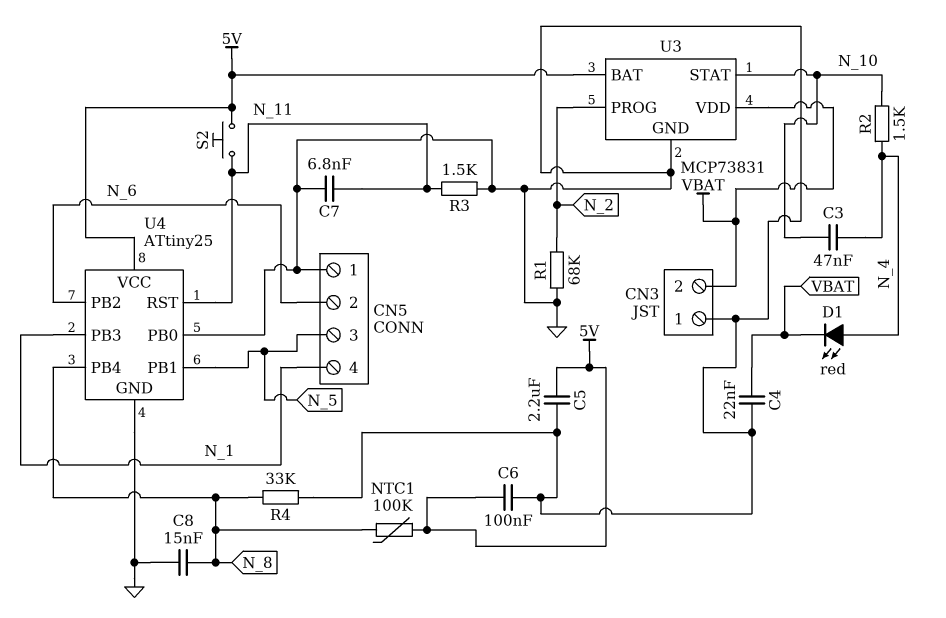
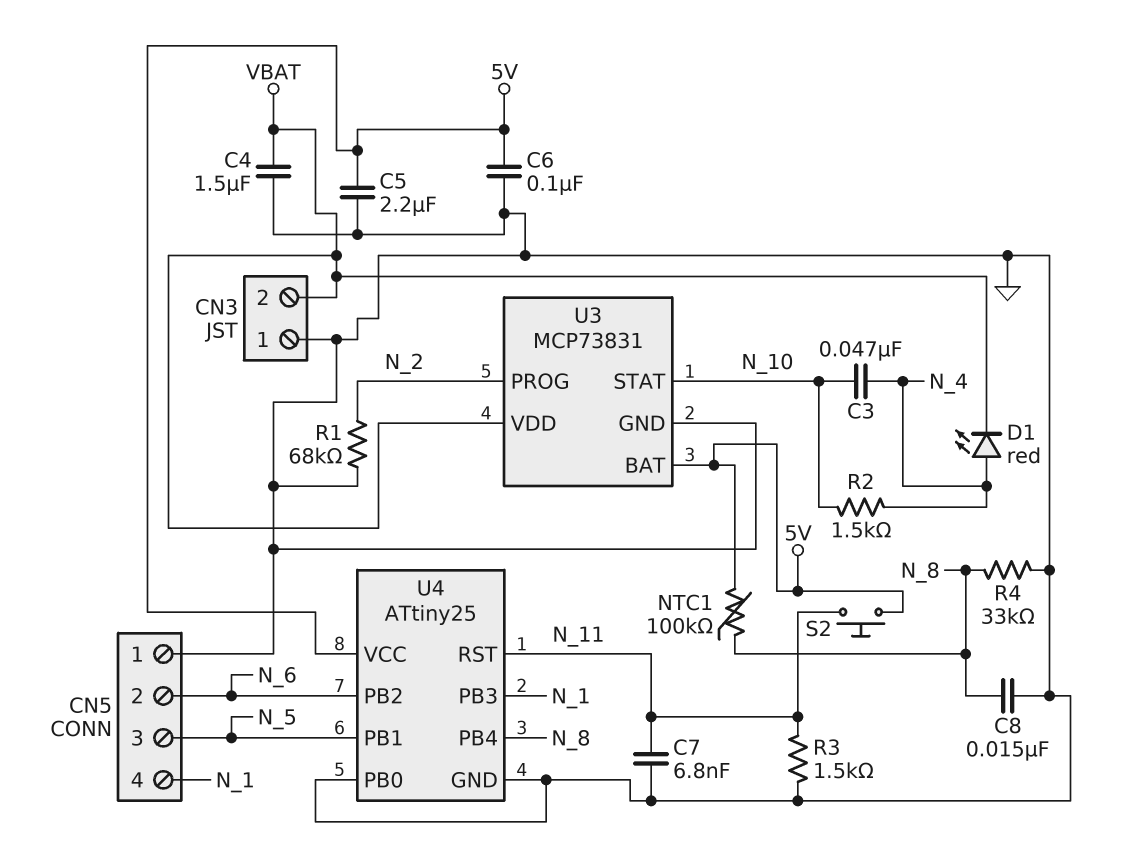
C4: 22nF (GND, VBAT) -> 1.5uF (GND, VBAT)

